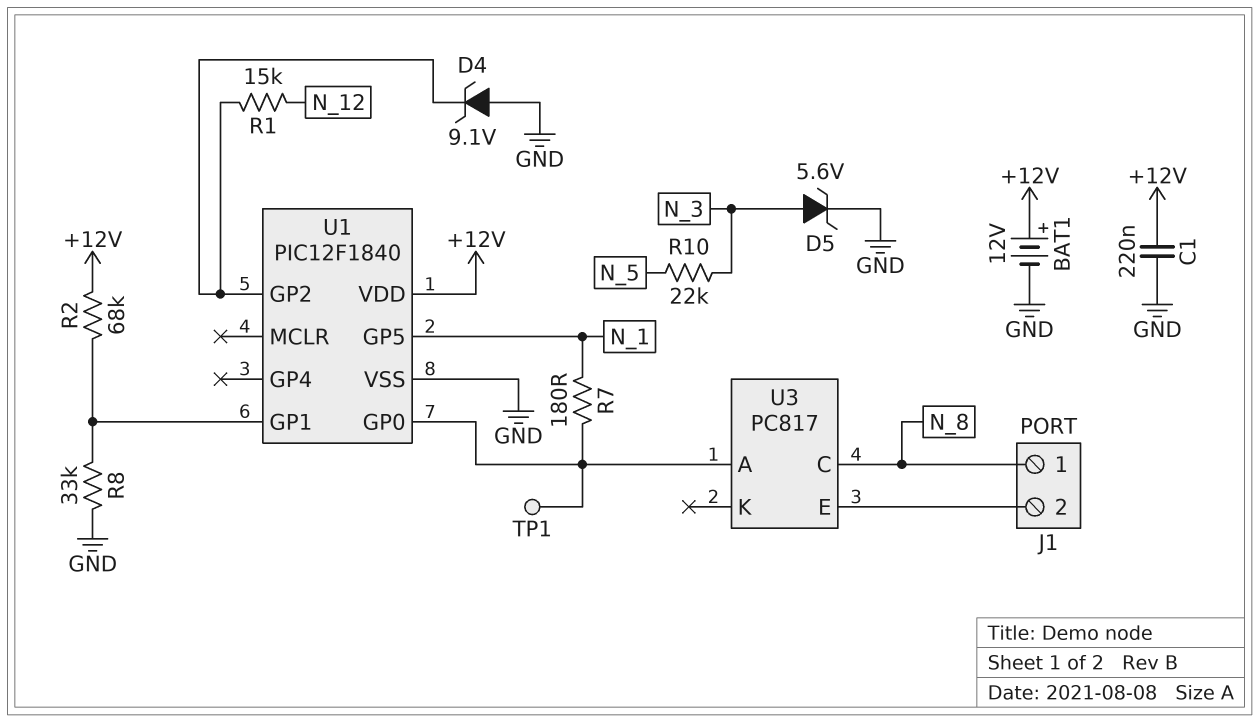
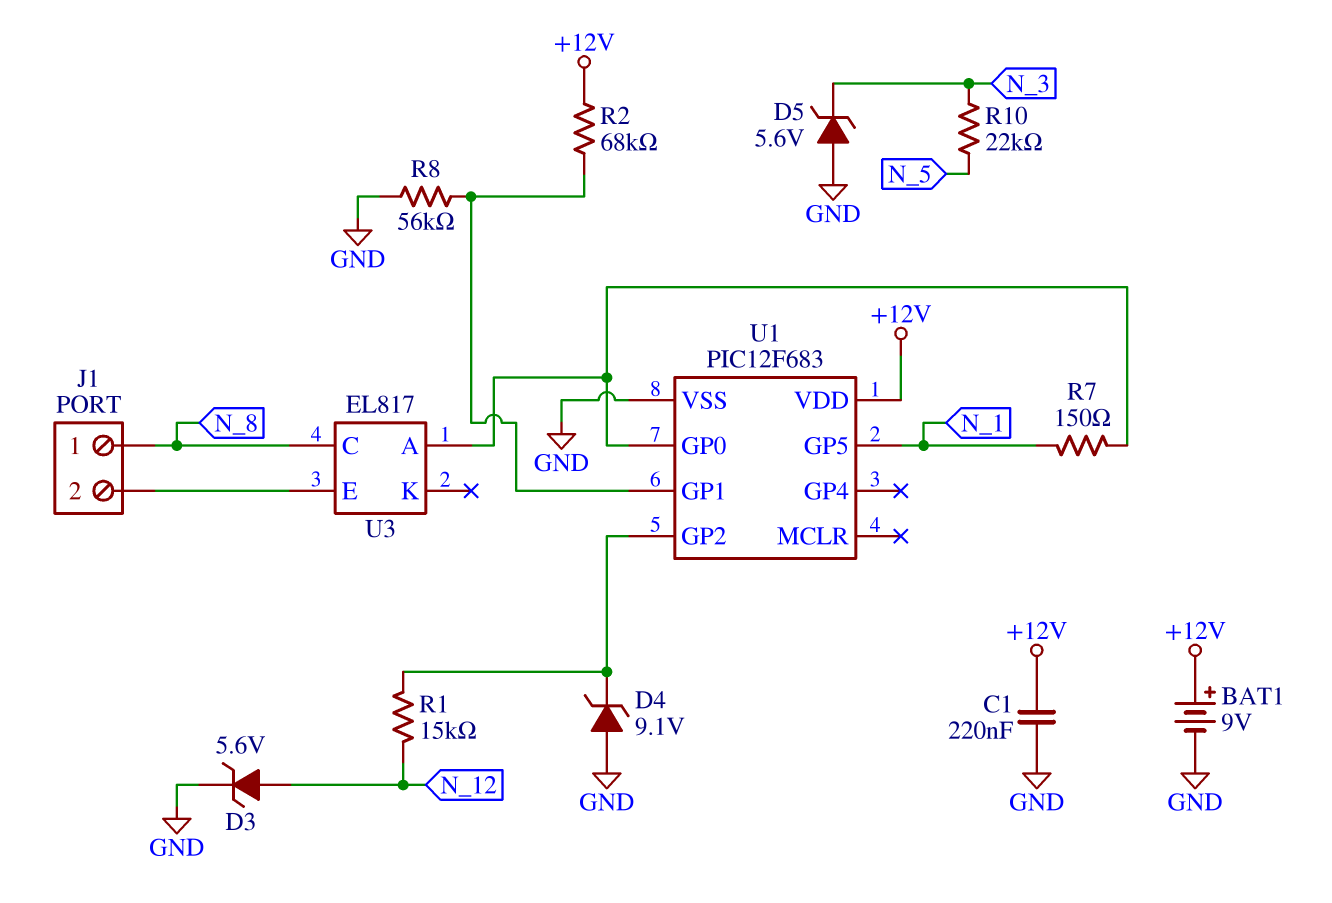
BAT1: 12V (plus +12V, minus GND) -> 9V (plus +12V, minus GND)
D3: none -> zener 5.6V (A N_12, K GND)
D5: zener 5.6V (A N_3, K GND) -> zener 5.6V (A GND, K N_3)
R7: 180 (N_1, U1/GP0) -> 150 (N_1, U1/GP0)
R8: 33k (GND, U1/GP1) -> 56k (GND, U1/GP1)
TP1: test point (U1/GP0) -> none
U1: PIC12F1840 -> PIC12F683
U3: PC817 -> EL817

